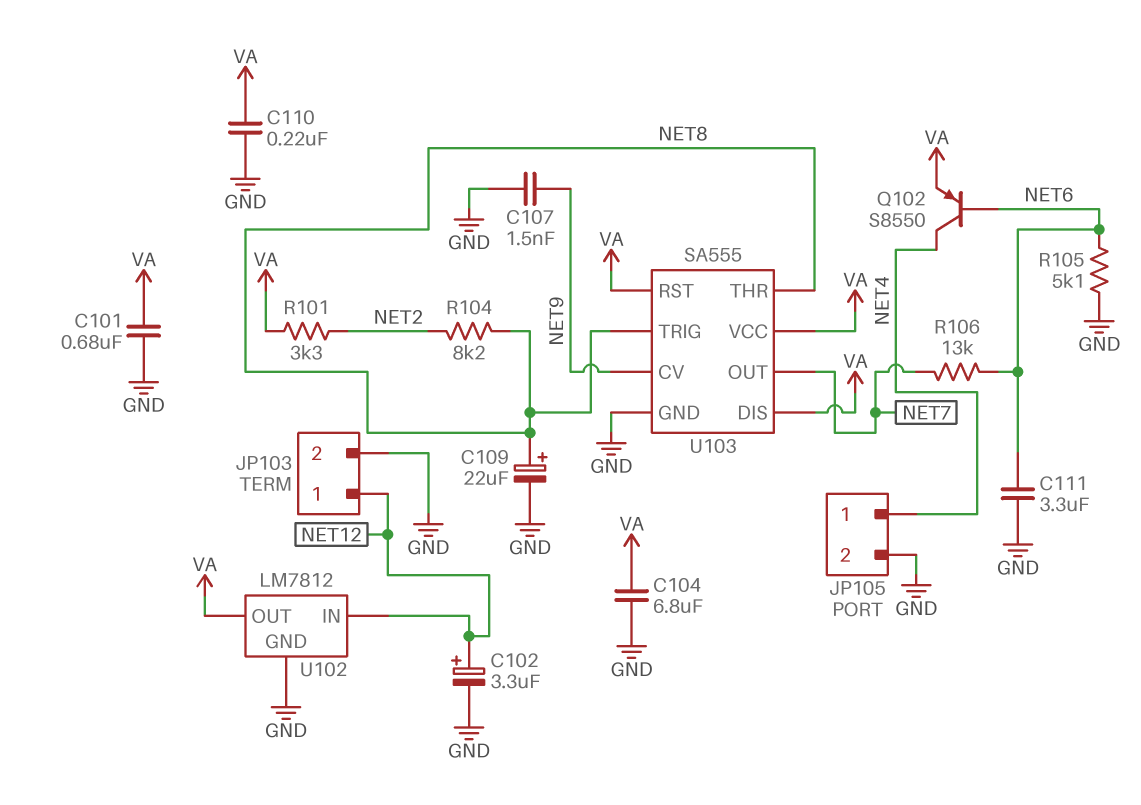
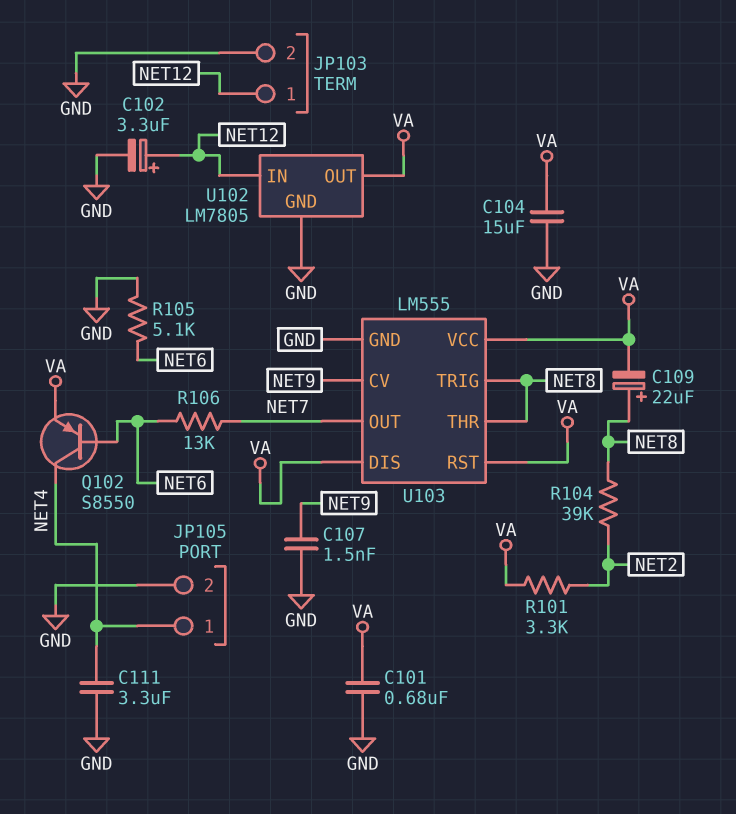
C104: 6.8uF (GND, VA) -> 15uF (GND, VA)
C109: 22uF (plus NET8, minus GND) -> 22uF (plus NET8, minus VA)
C110: 220nF (GND, VA) -> none
C111: 3.3uF (GND, NET6) -> 3.3uF (GND, NET4)
R104: 8.2k (NET2, NET8) -> 39k (NET2, NET8)
U102: LM7812 -> LM7805
U103: SA555 -> LM555

